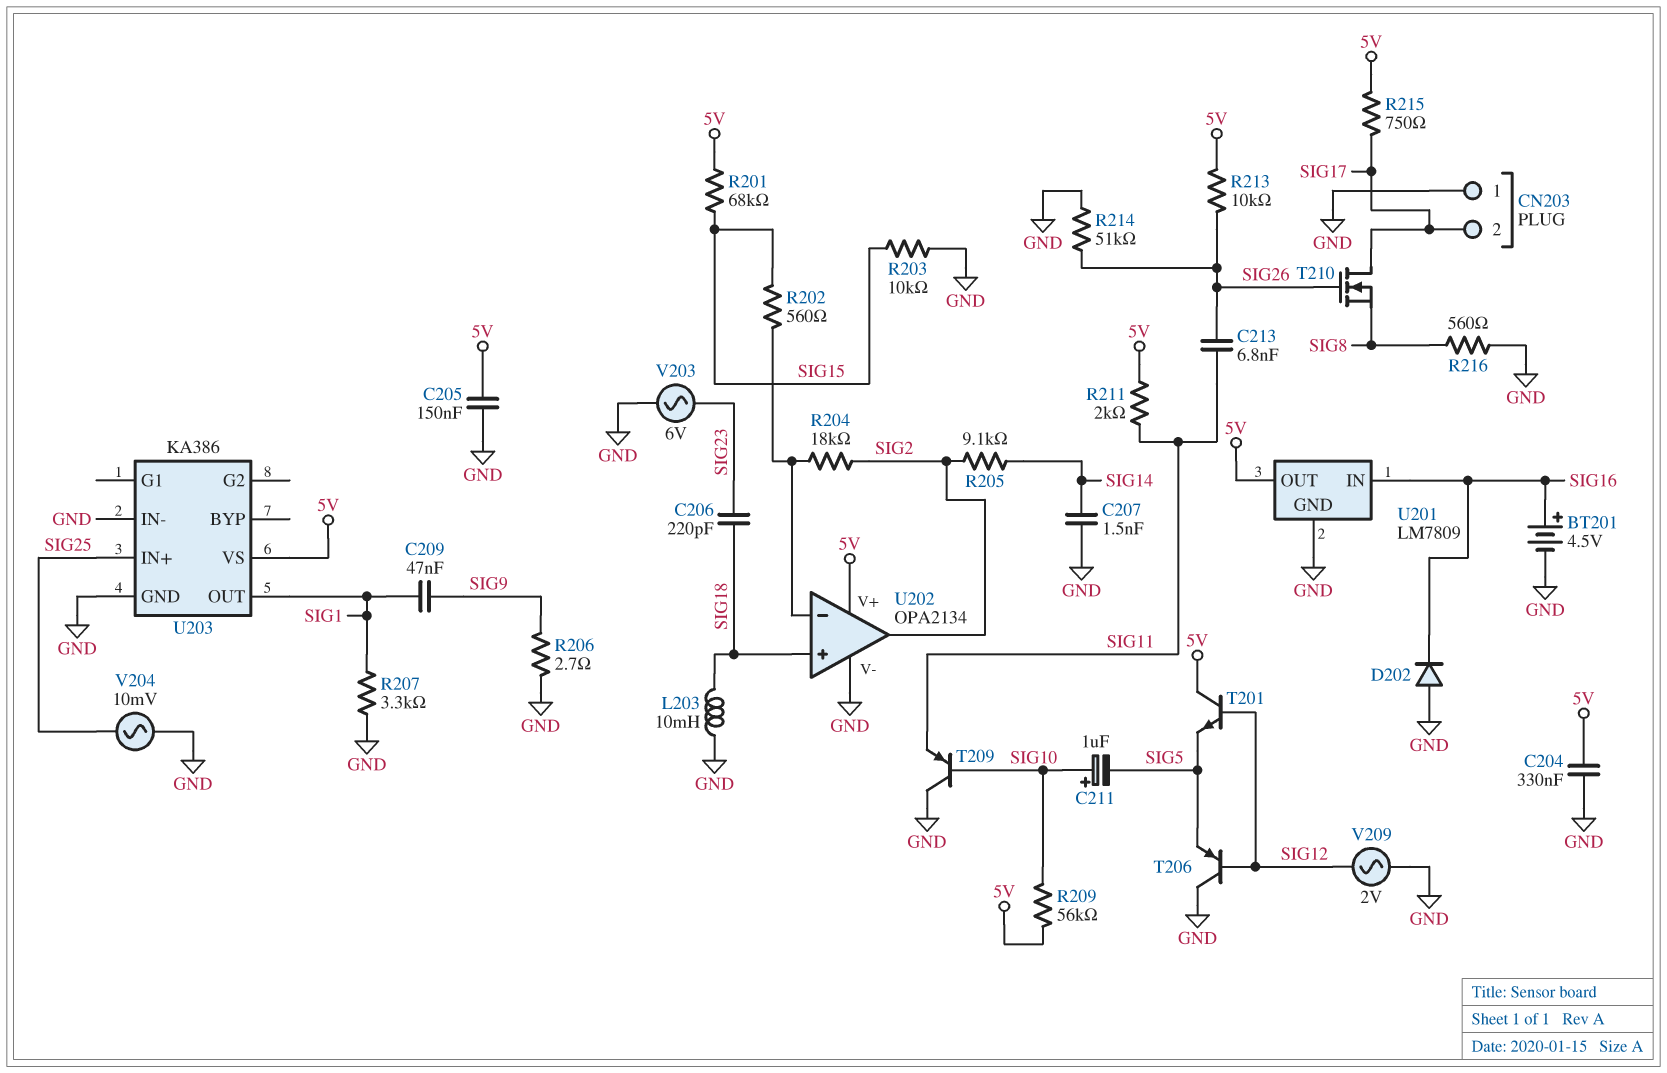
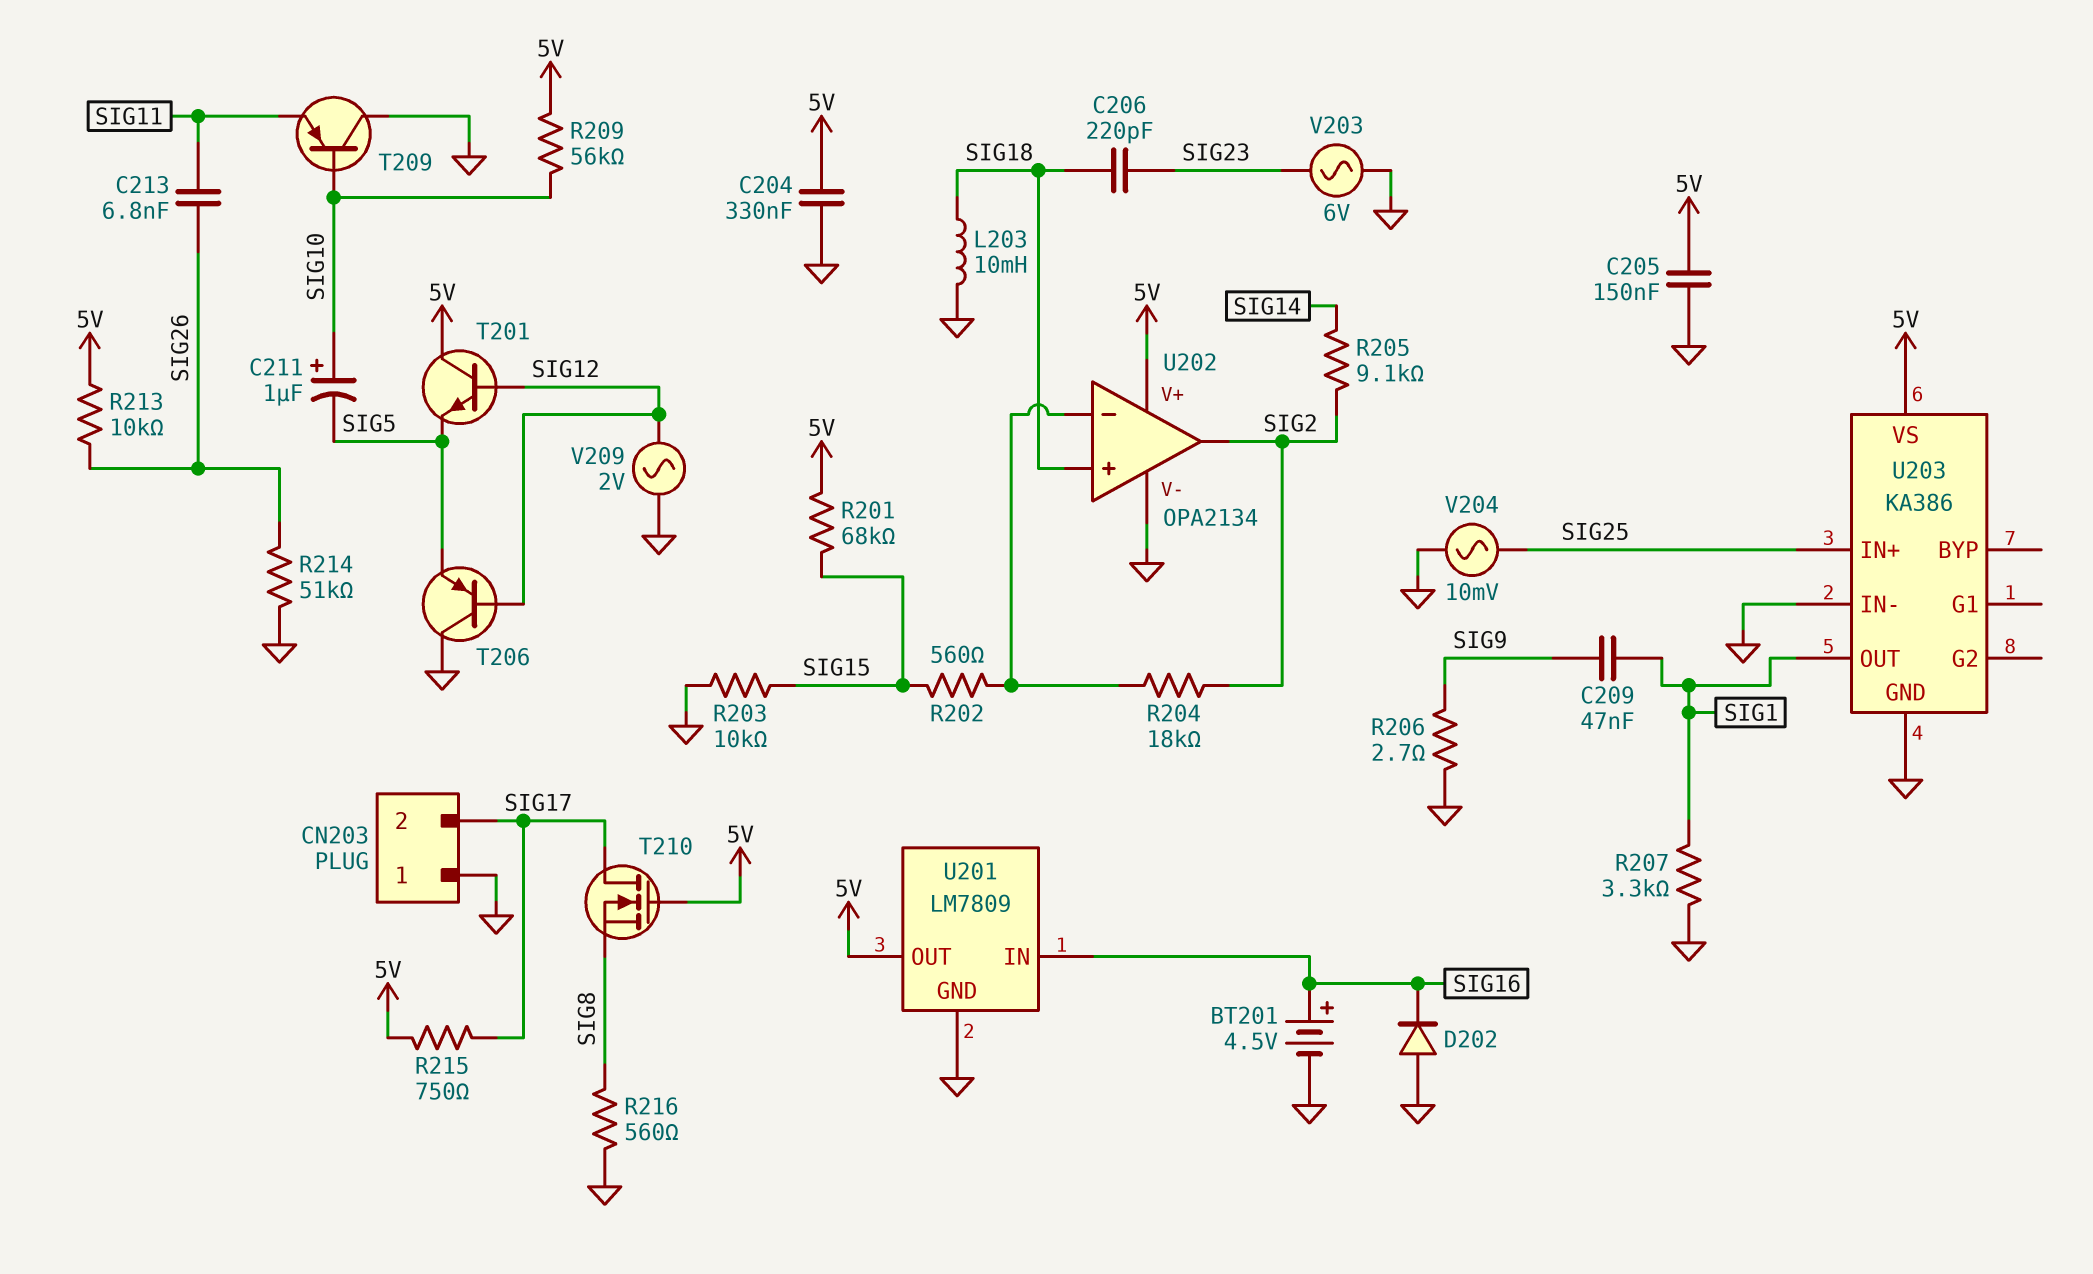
C207: 1.5nF (GND, SIG14) -> none
R211: 2k (5V, SIG11) -> none
T210: NMOS (G SIG26, D SIG17, S SIG8) -> NMOS (G 5V, D SIG17, S SIG8)

